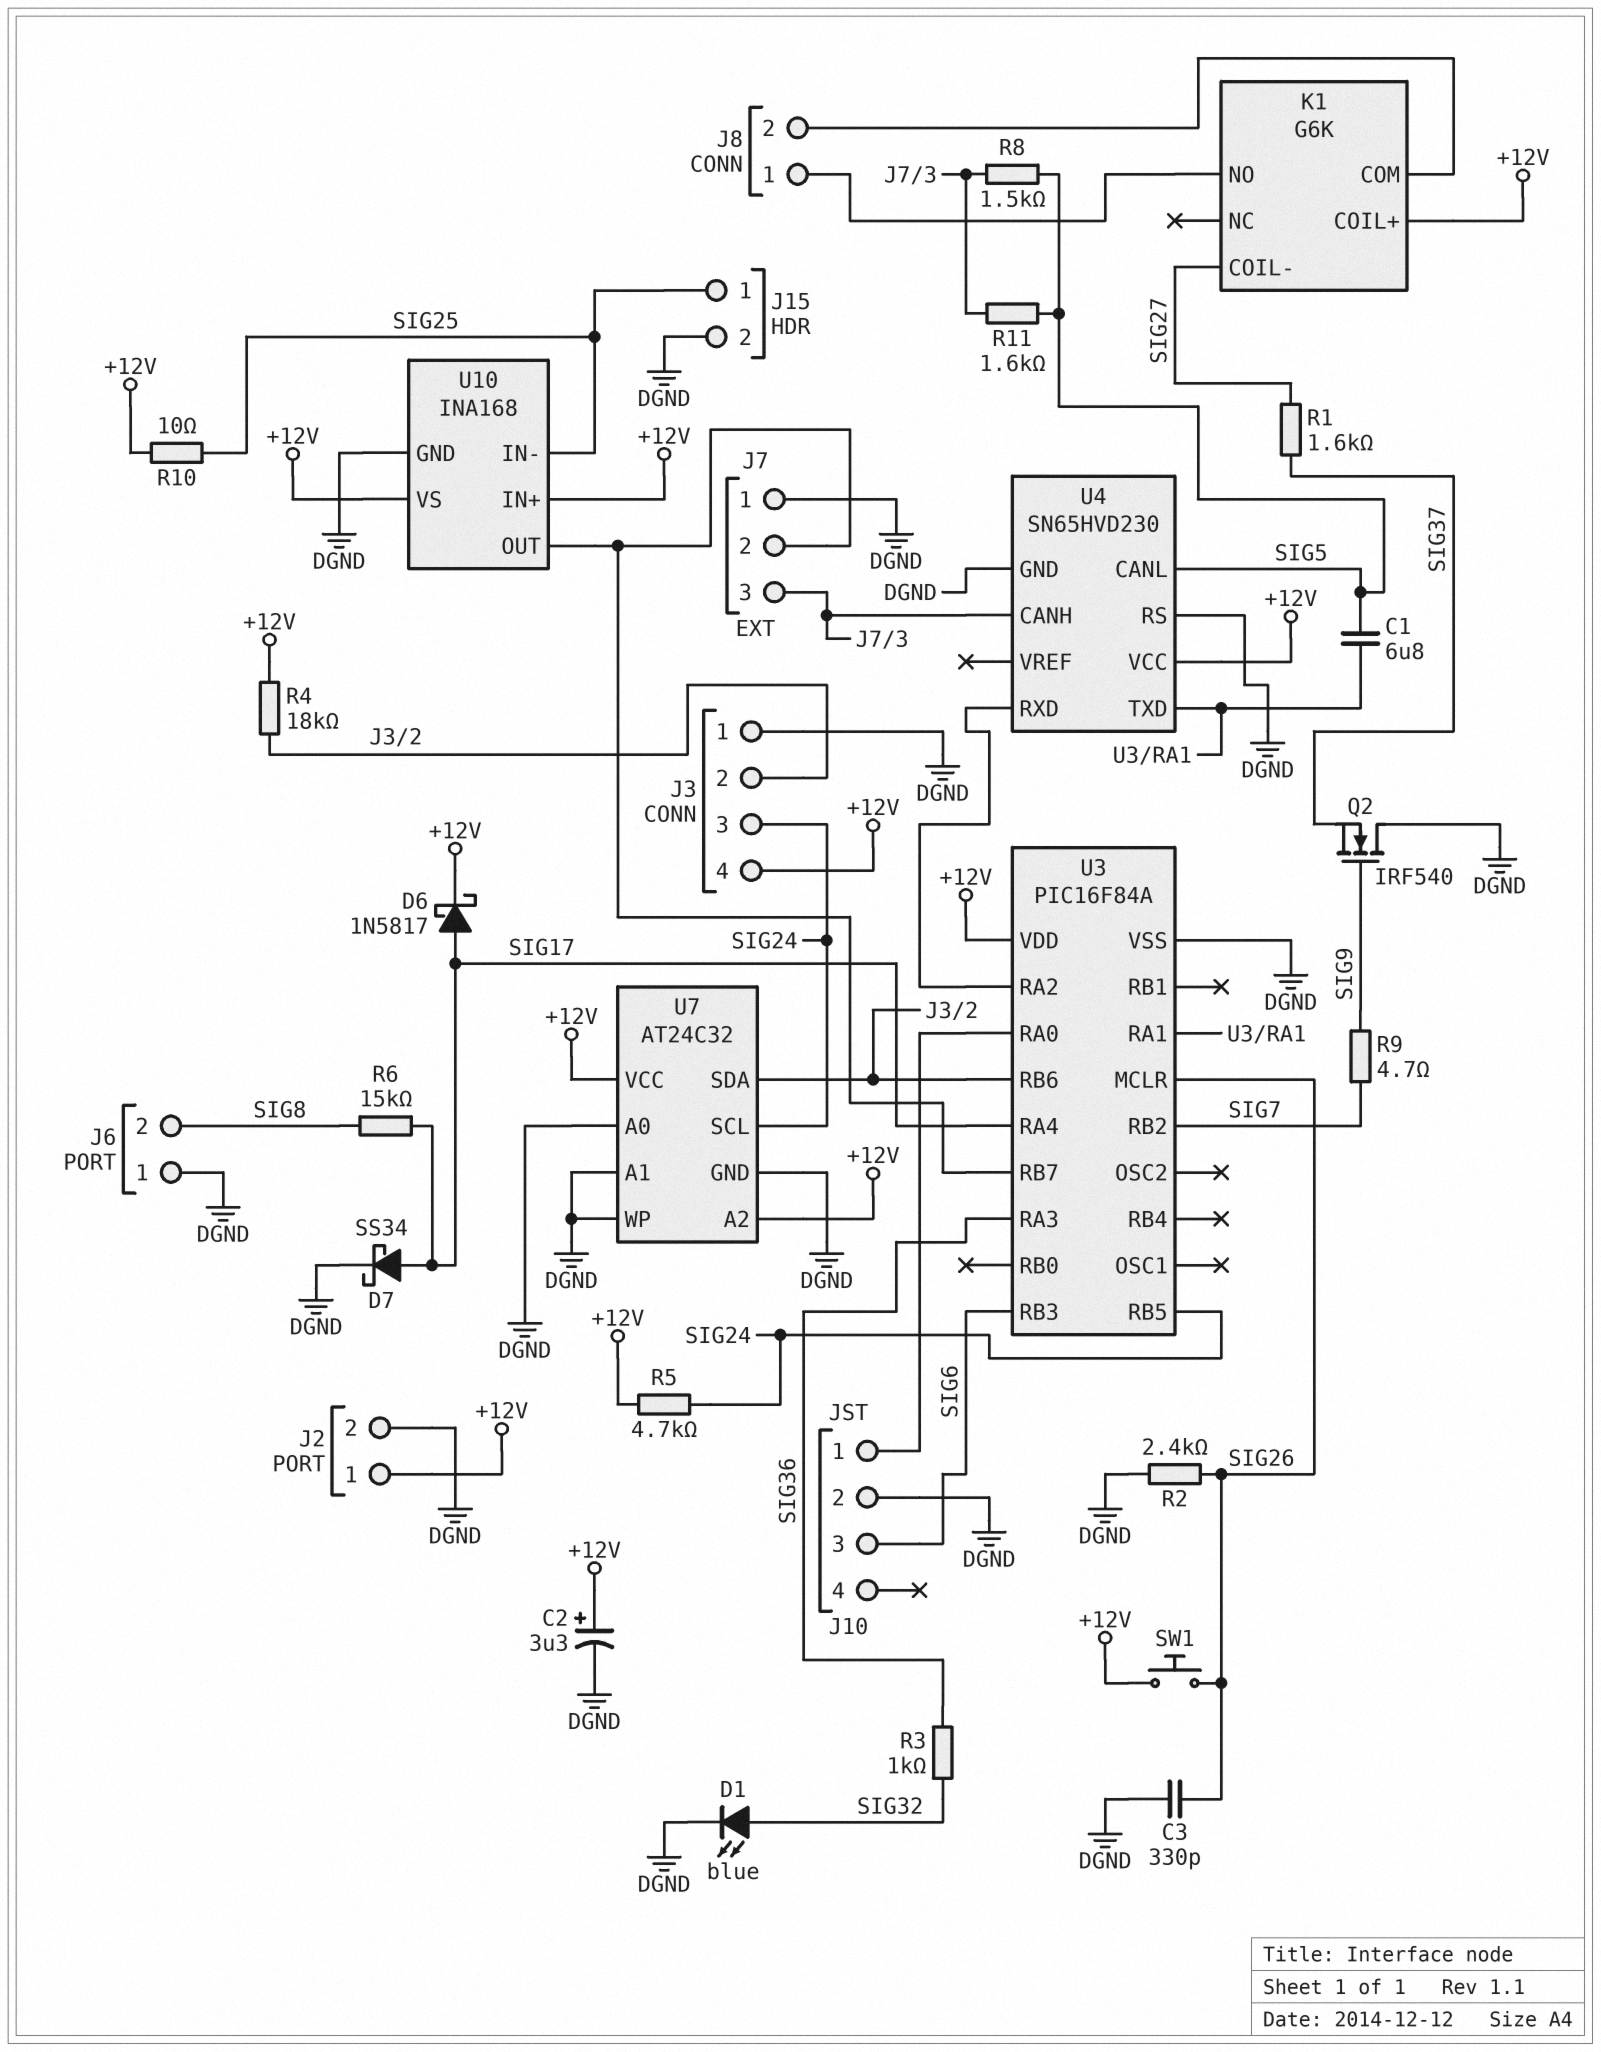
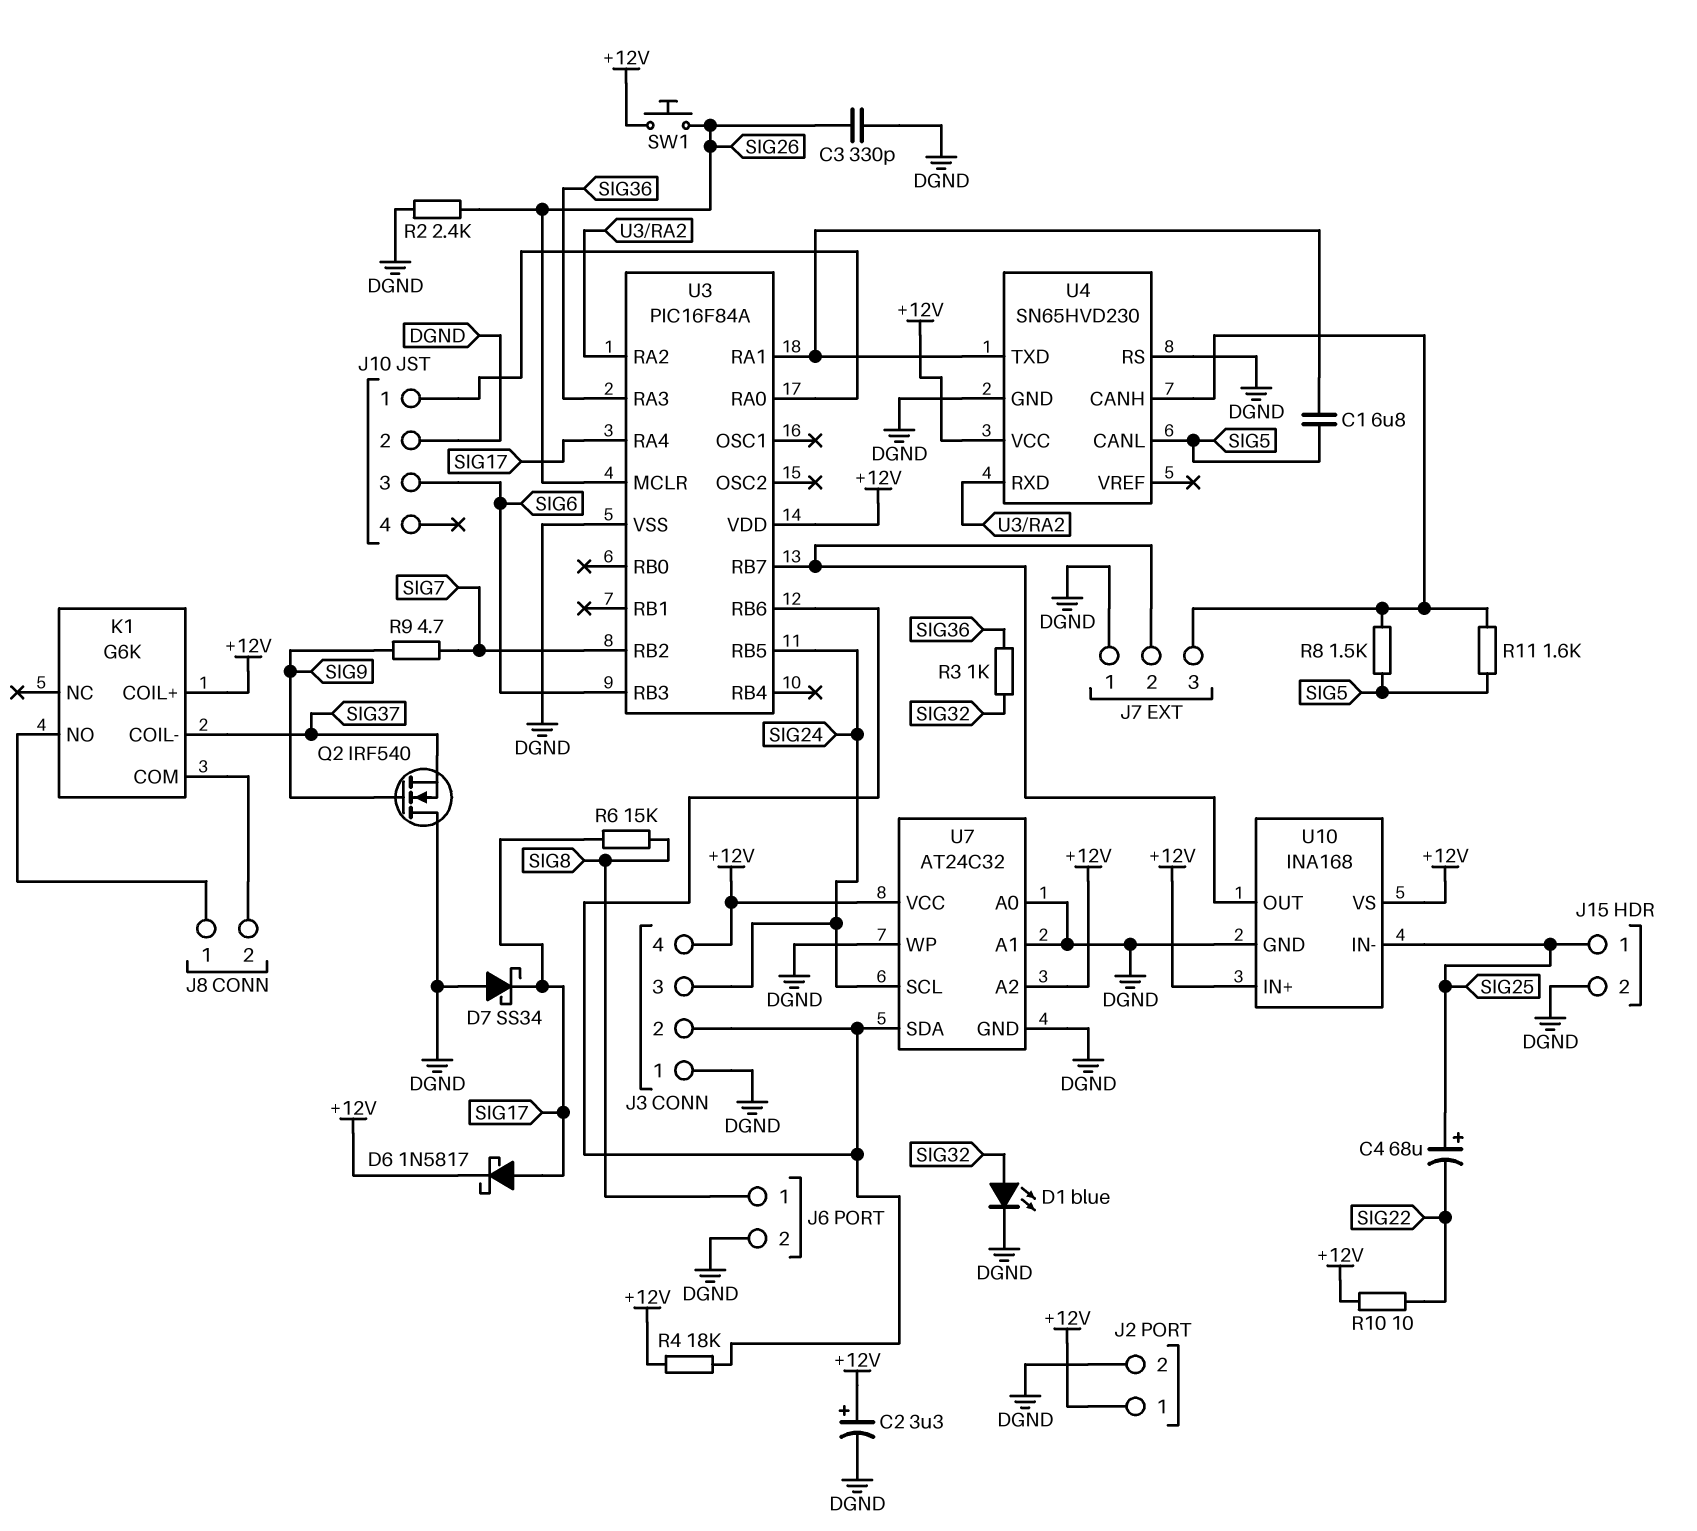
C4: none -> 68uF (plus SIG25, minus SIG22)
D7: schottky SS34 (A SIG17, K DGND) -> schottky SS34 (A DGND, K SIG17)
J6 pin 1: DGND -> SIG8
J6 pin 2: SIG8 -> DGND
K1 pin COIL-: SIG27 -> SIG37
R1: 1.6k (SIG27, SIG37) -> none
R5: 4.7k (+12V, SIG24) -> none
R10: 10 (+12V, SIG25) -> 10 (+12V, SIG22)

